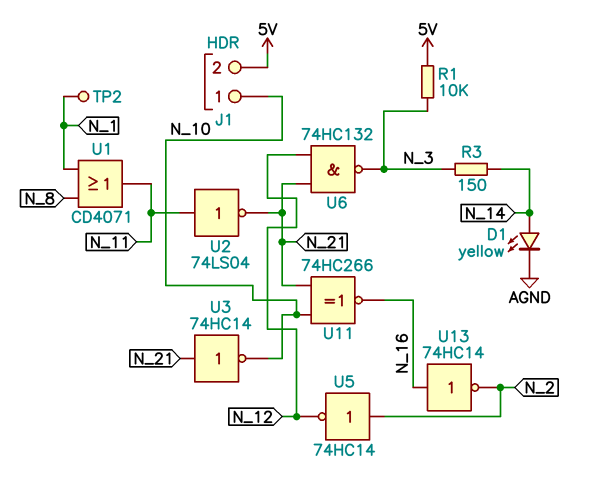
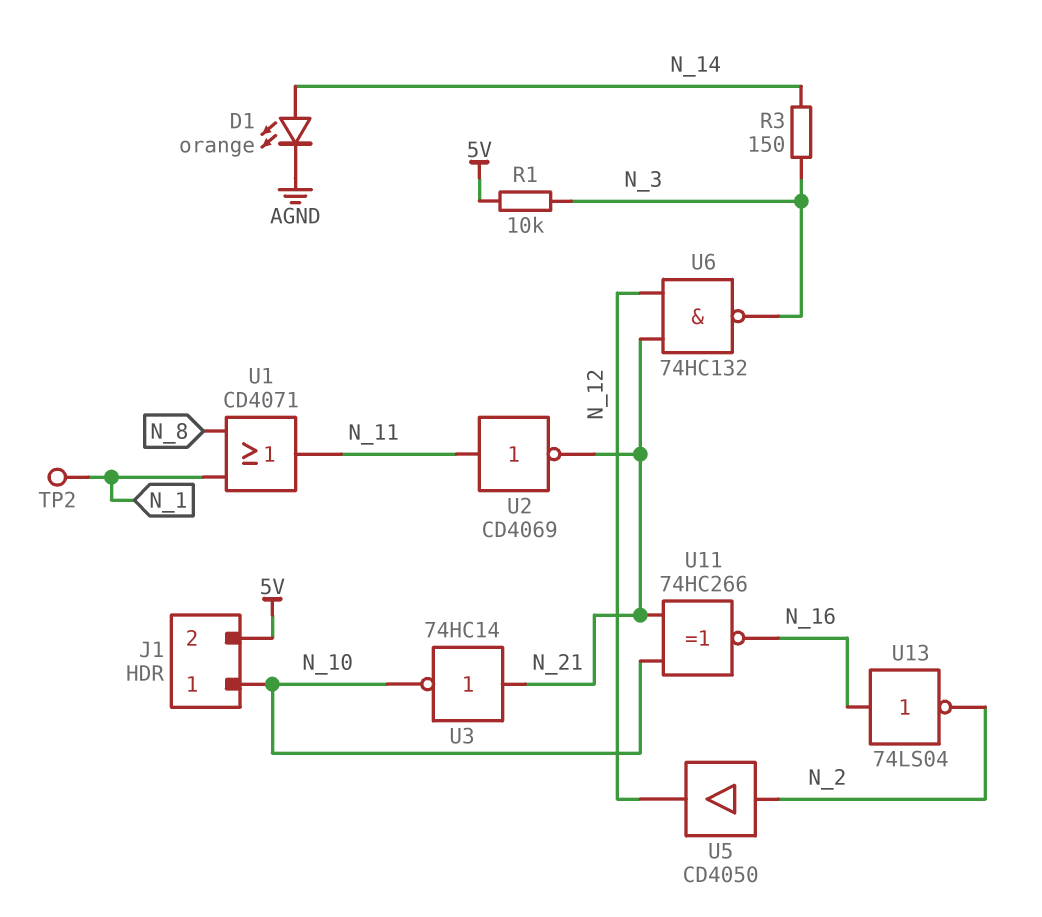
D1: LED yellow (A N_14, K AGND) -> LED orange (A N_14, K AGND)
U2: NOT 74LS04 (in N_11, out N_21) -> NOT CD4069 (in N_11, out N_21)
U5: NOT 74HC14 (in N_2, out N_12) -> buffer CD4050 (in N_2, out N_12)
U13: NOT 74HC14 (in N_16, out N_2) -> NOT 74LS04 (in N_16, out N_2)

